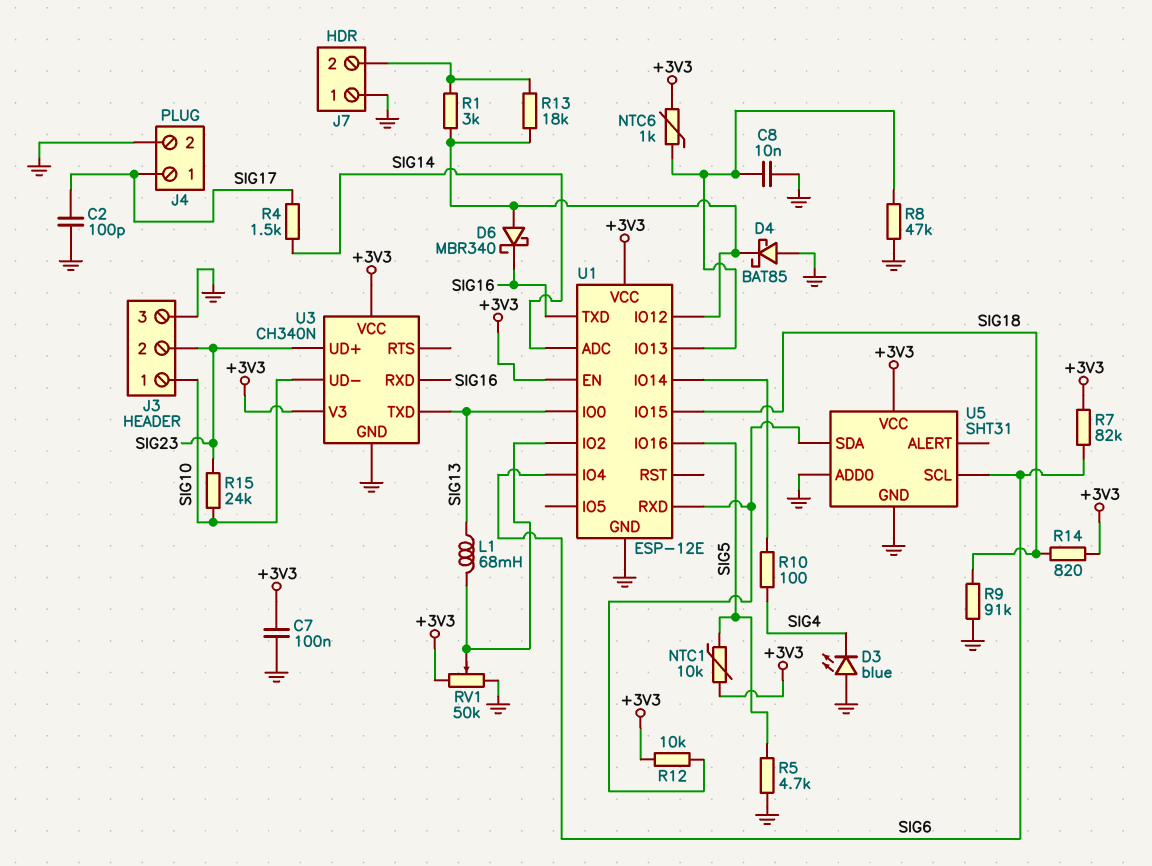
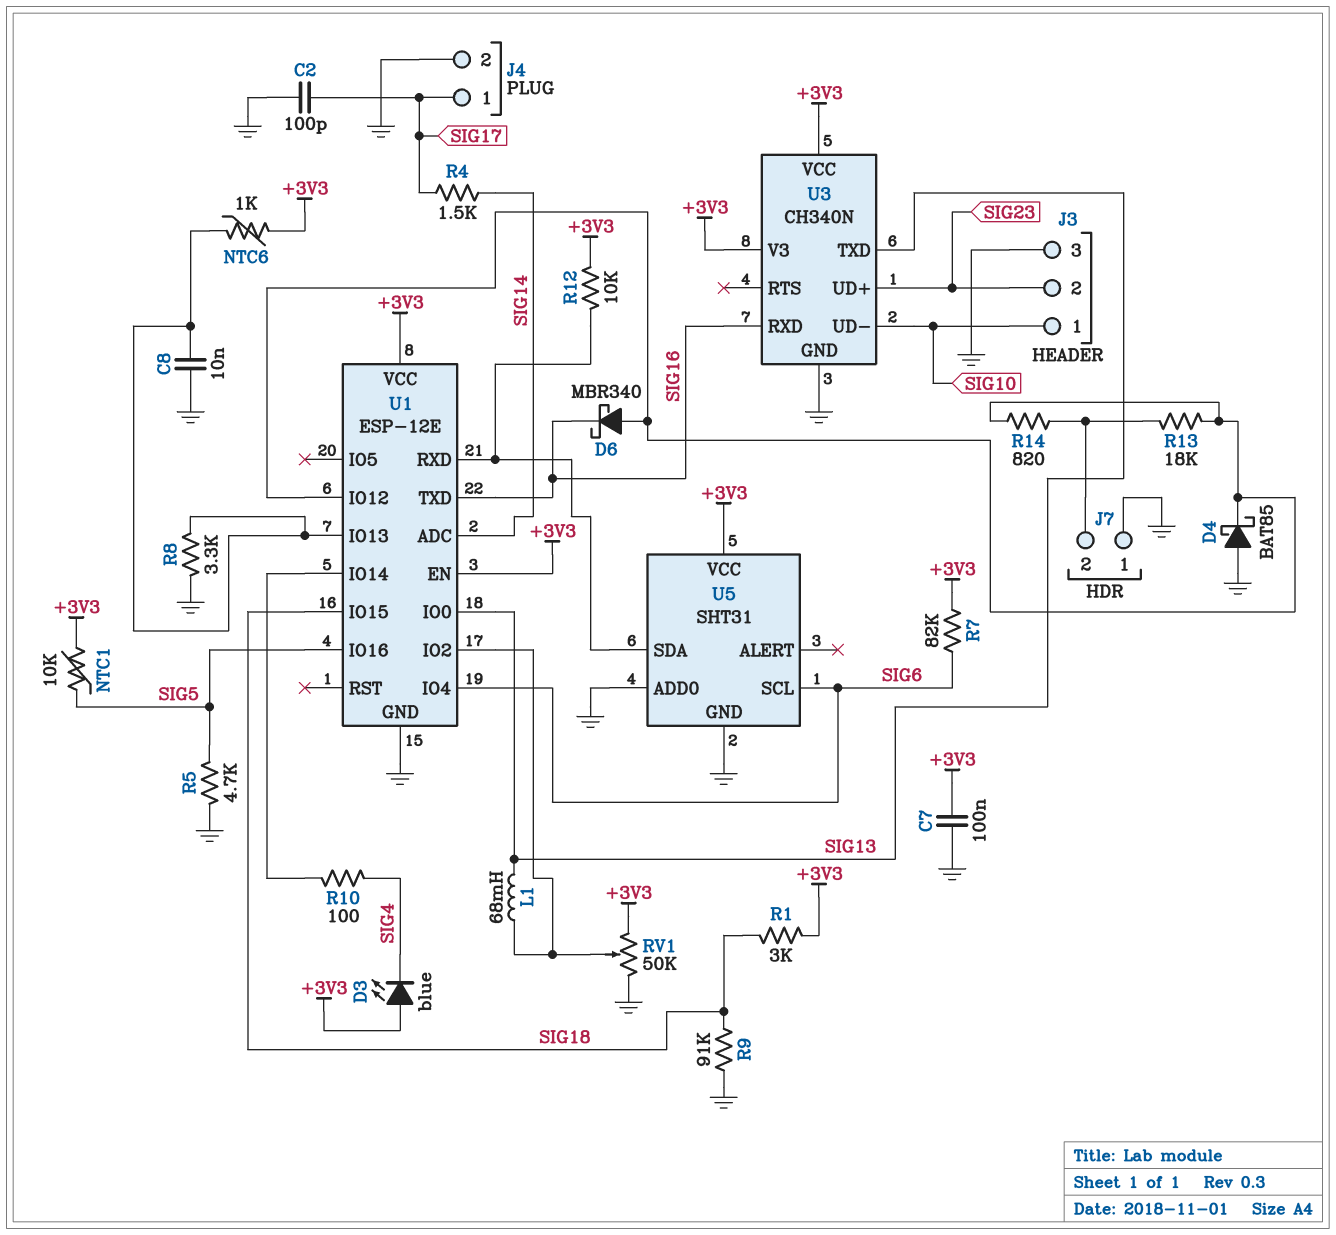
D3: LED blue (A GND, K SIG4) -> LED blue (A +3V3, K SIG4)
R1: 3k (J7/2, U1/IO12) -> 3k (+3V3, SIG18)
R8: 47k (GND, U1/IO13) -> 3.3k (GND, U1/IO13)
R14: 820 (+3V3, SIG18) -> 820 (J7/2, U1/IO12)
R15: 24k (SIG10, SIG23) -> none

